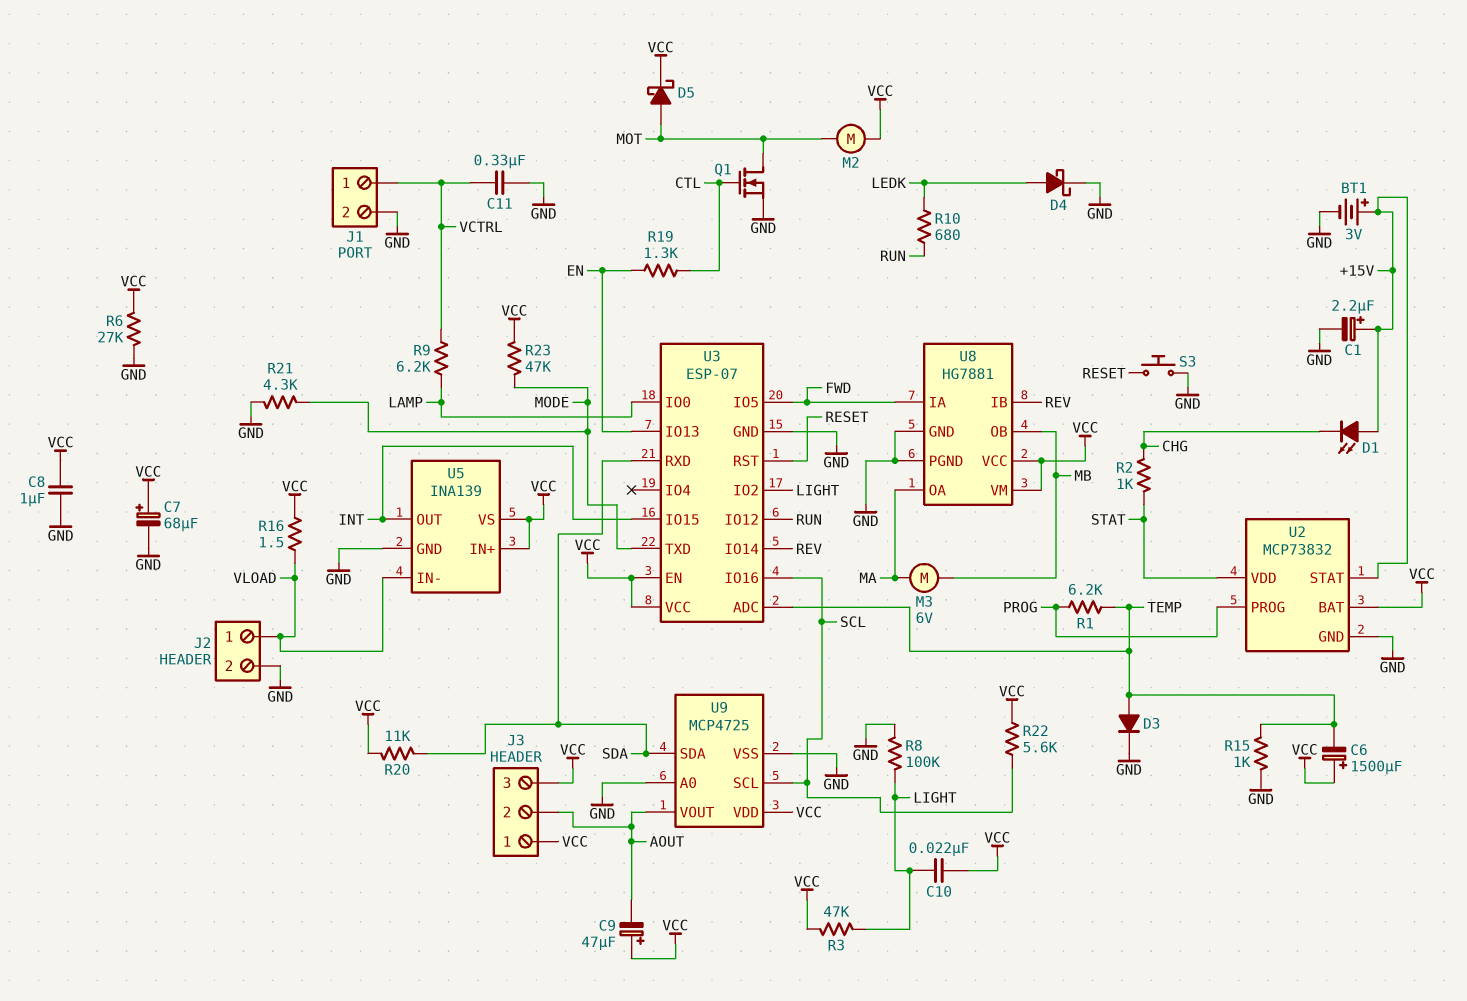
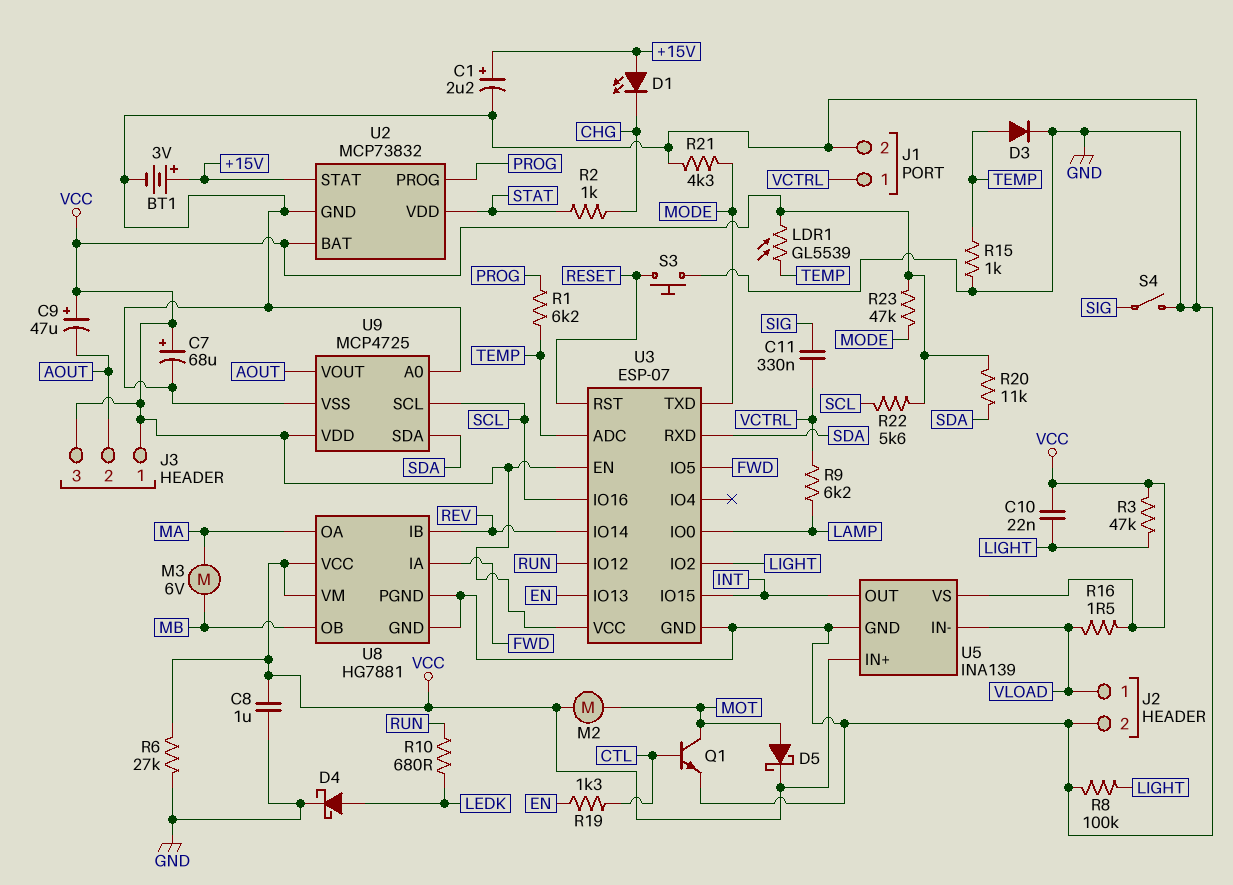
C6: 1500uF (plus VCC, minus TEMP) -> none
C11: 330nF (GND, VCTRL) -> 330nF (SIG, VCTRL)
LDR1: none -> GL5539 (TEMP, VCC)
Q1: NMOS (G CTL, D MOT, S GND) -> NPN (B CTL, C MOT, E GND)
S4: none -> switch (GND, SIG)

